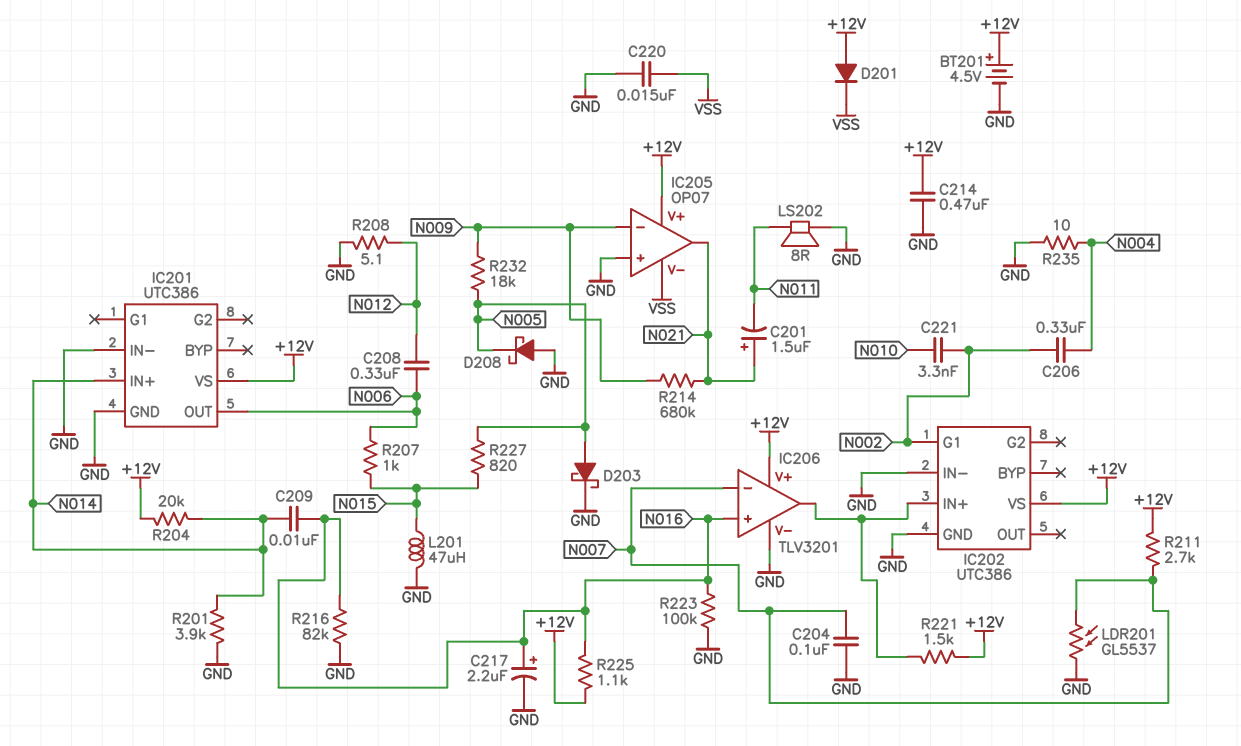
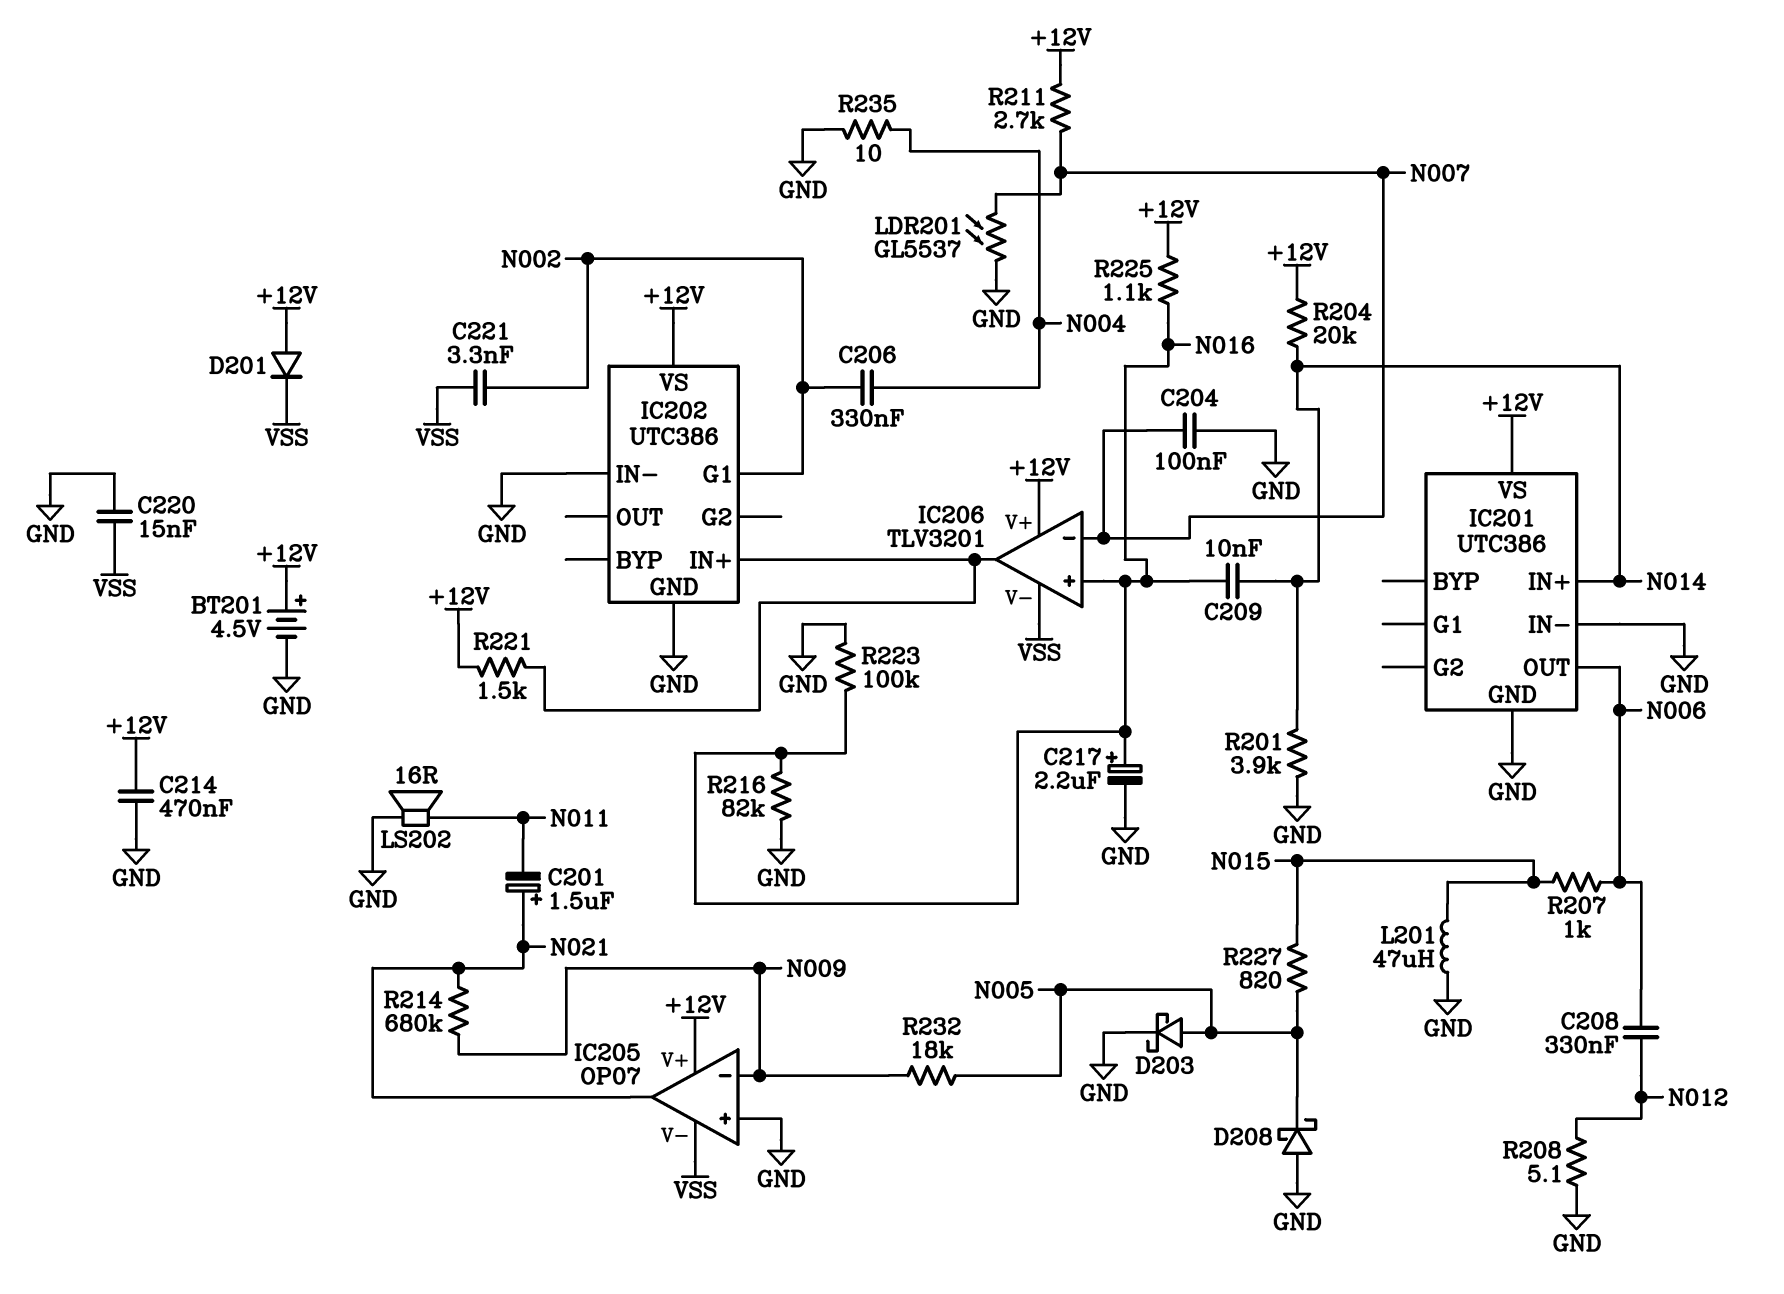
C221: 3.3nF (N002, N010) -> 3.3nF (N002, VSS)
IC206 pin V-: GND -> VSS
LS202: speaker 8R (GND, N011) -> speaker 16R (GND, N011)

